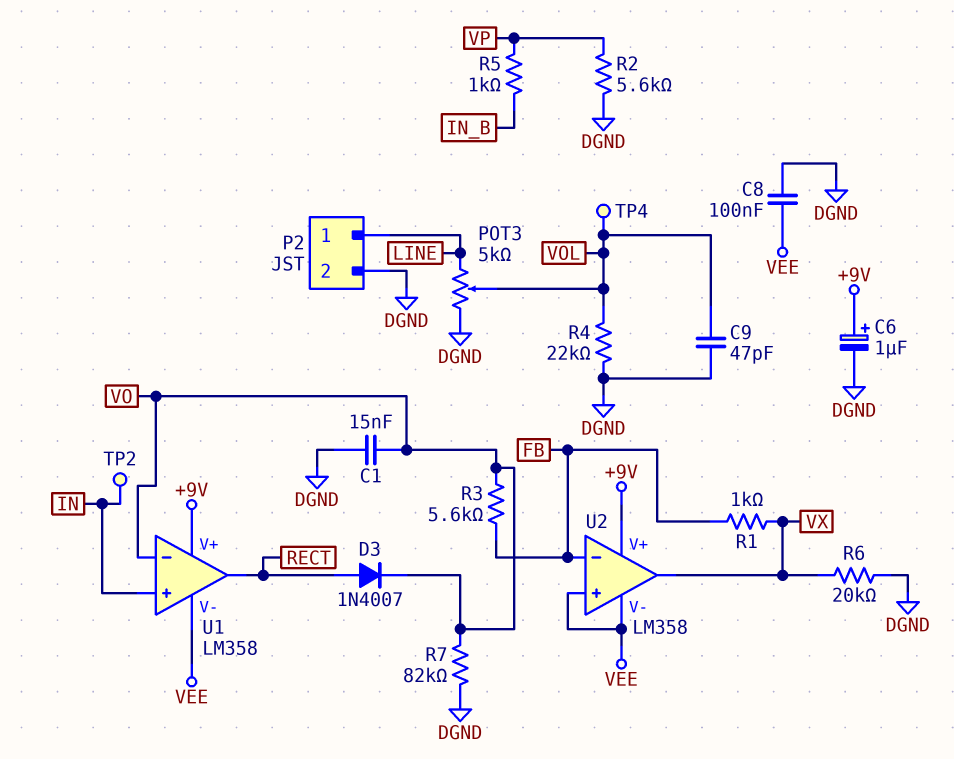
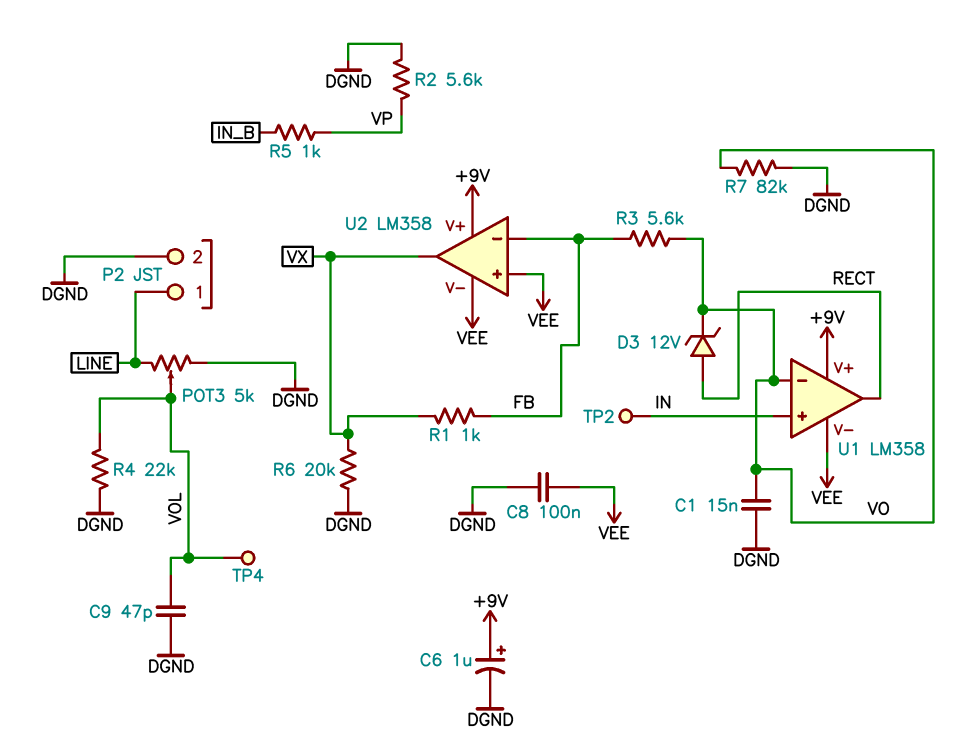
D3: diode 1N4007 (A RECT, K VO) -> zener 12V (A RECT, K VO)

